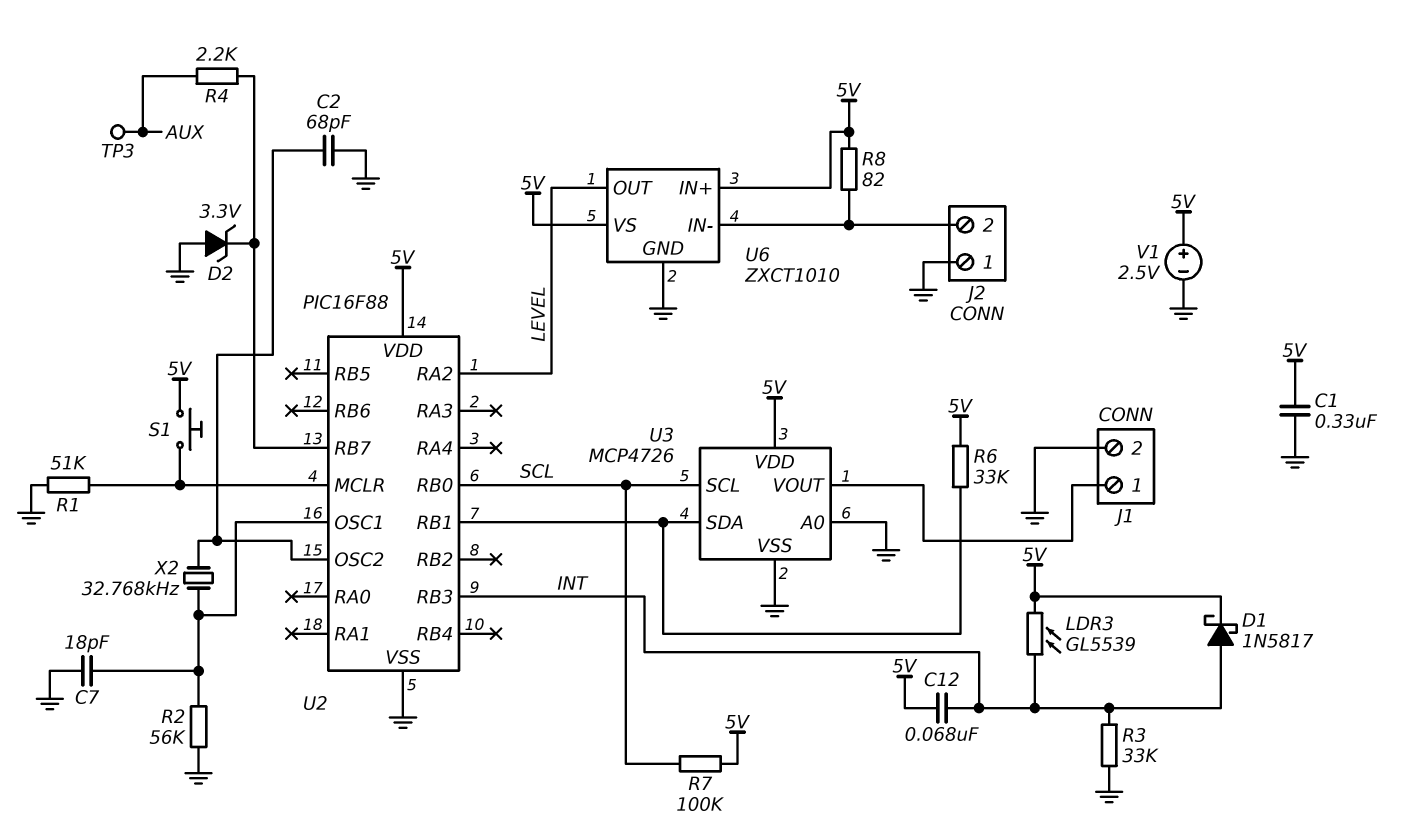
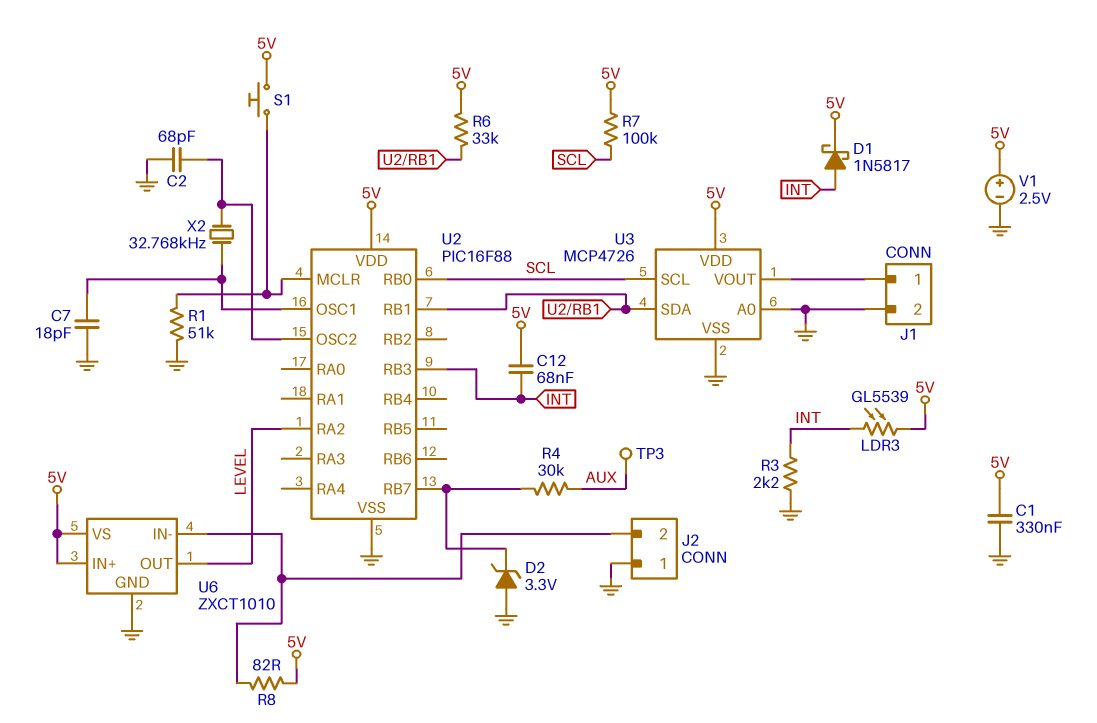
R2: 56k (GND, U2/OSC1) -> none
R3: 33k (GND, INT) -> 2.2k (GND, INT)
R4: 2.2k (AUX, U2/RB7) -> 30k (AUX, U2/RB7)

